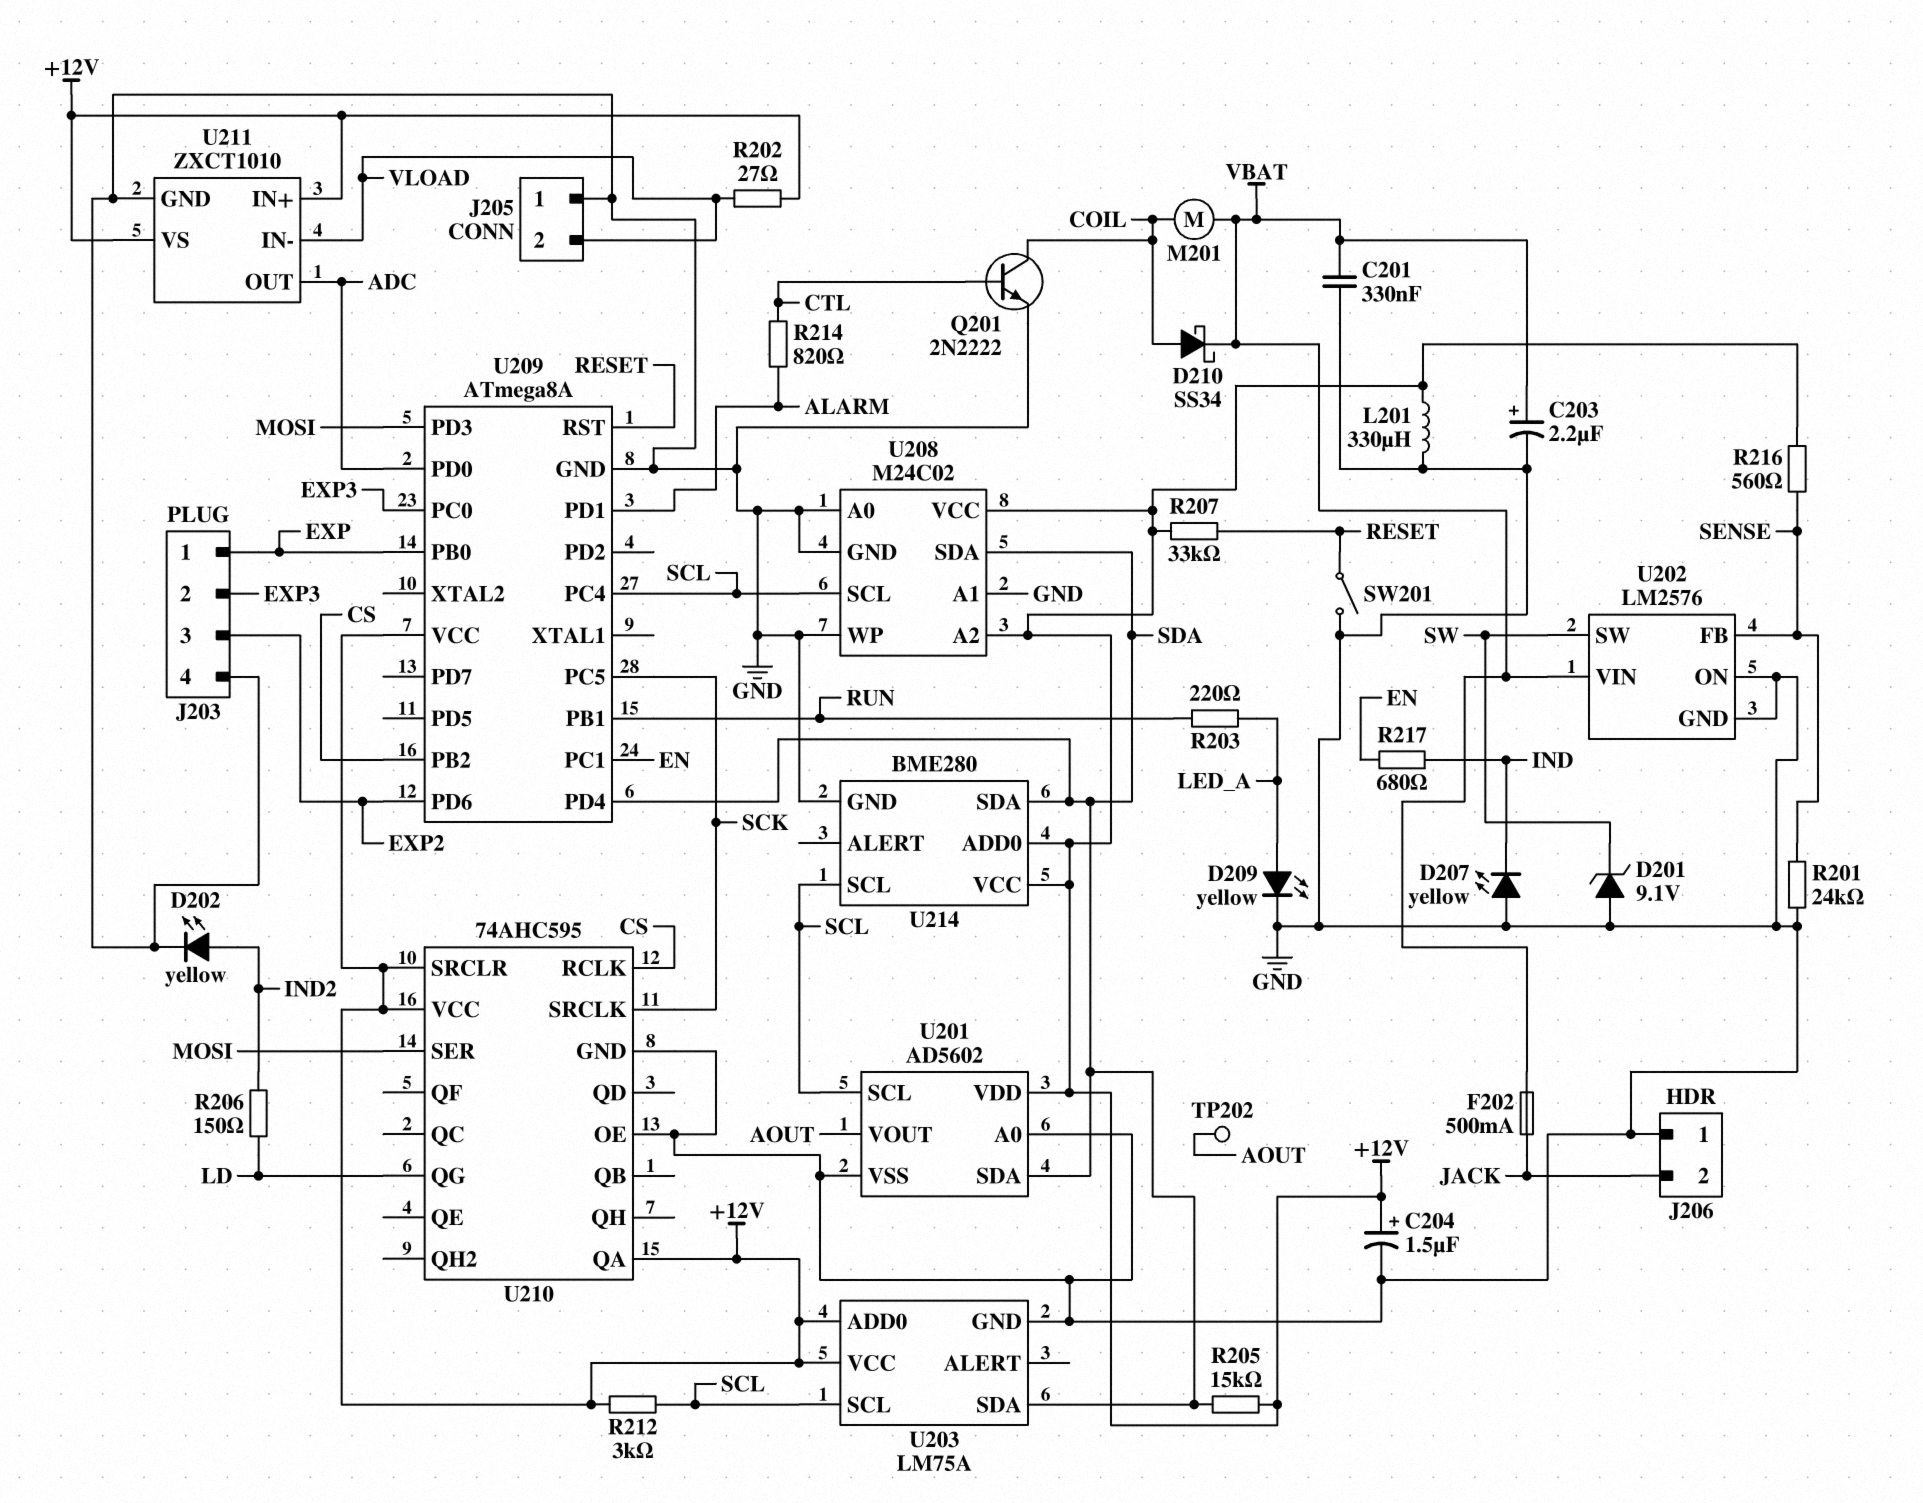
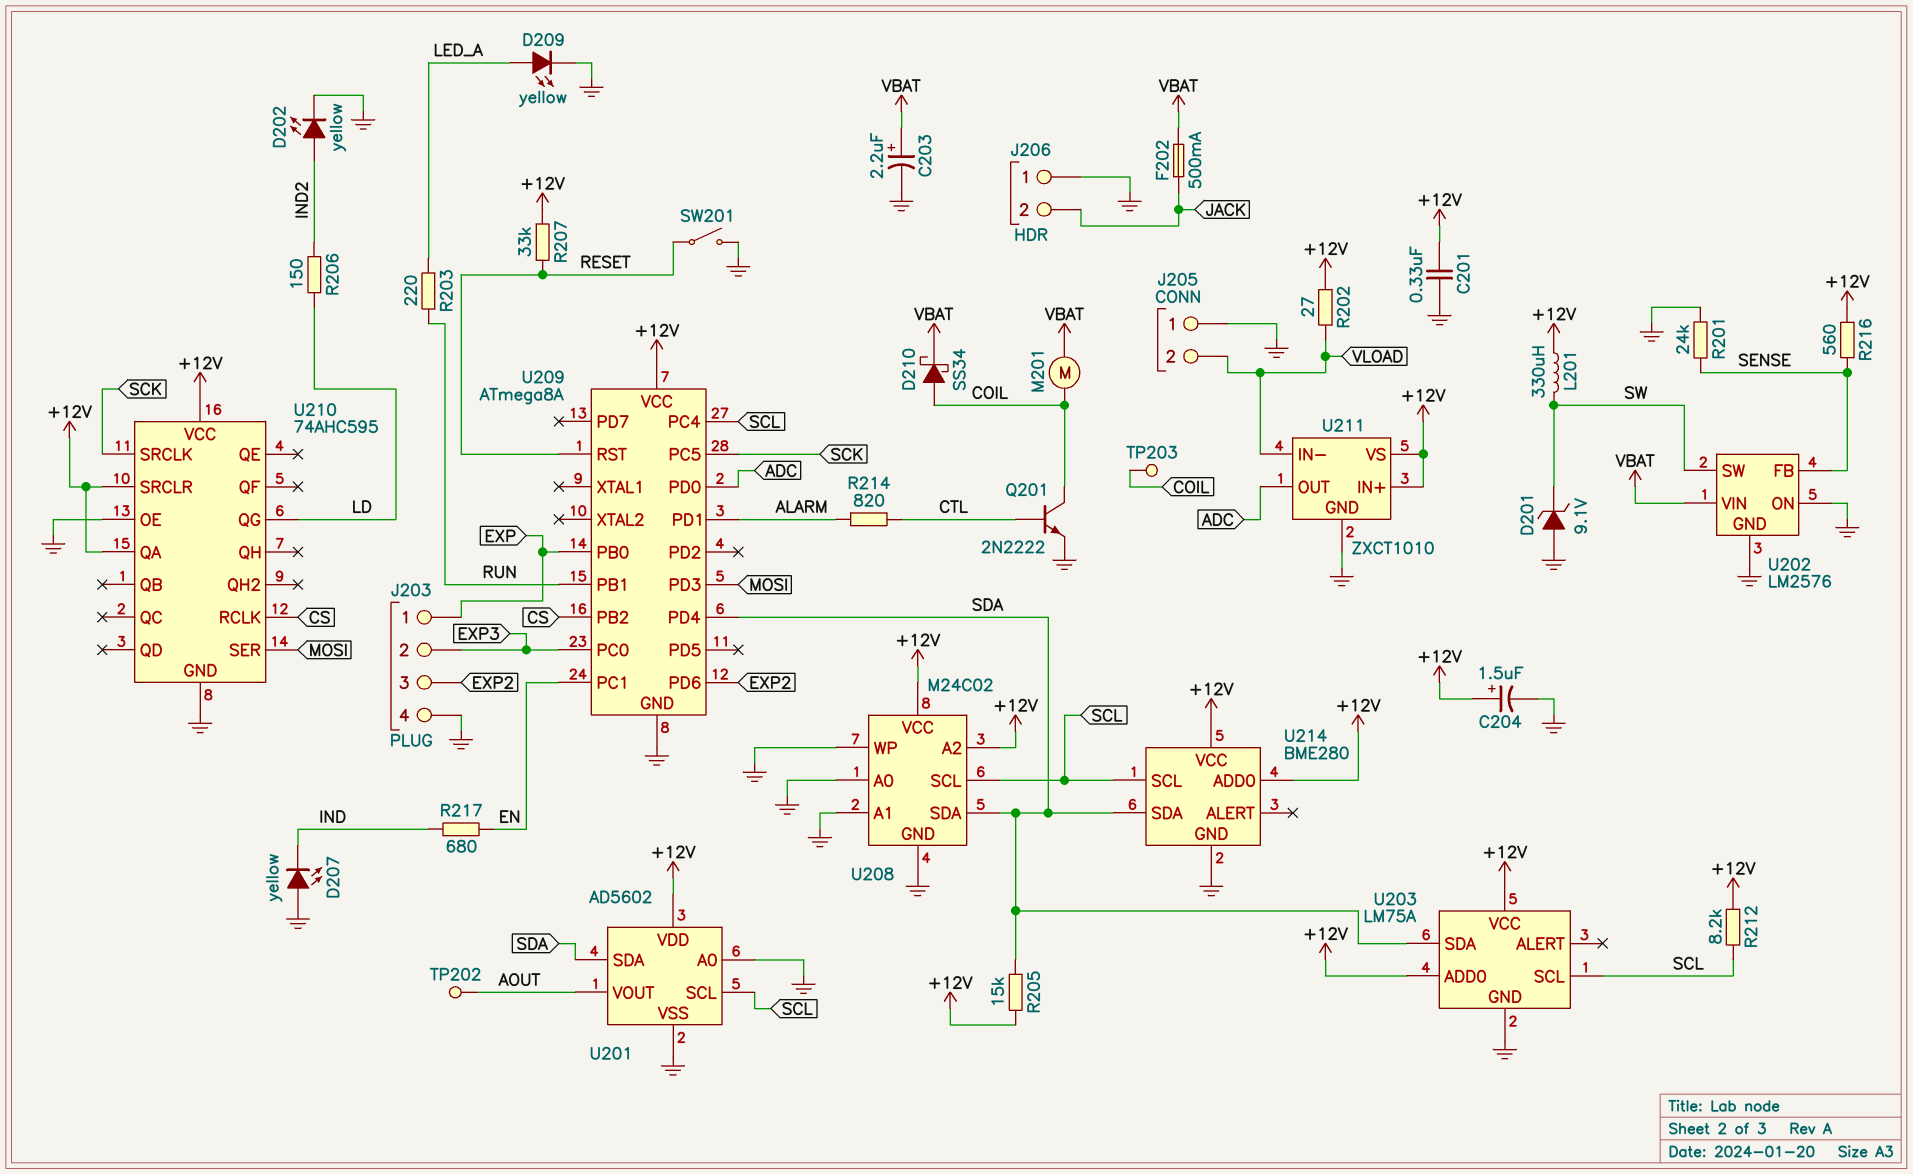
C201: 330nF (GND, VBAT) -> 330nF (+12V, GND)
L201: 330uH (+12V, GND) -> 330uH (+12V, SW)
R212: 3k (+12V, SCL) -> 8.2k (+12V, SCL)
TP203: none -> test point (COIL)

